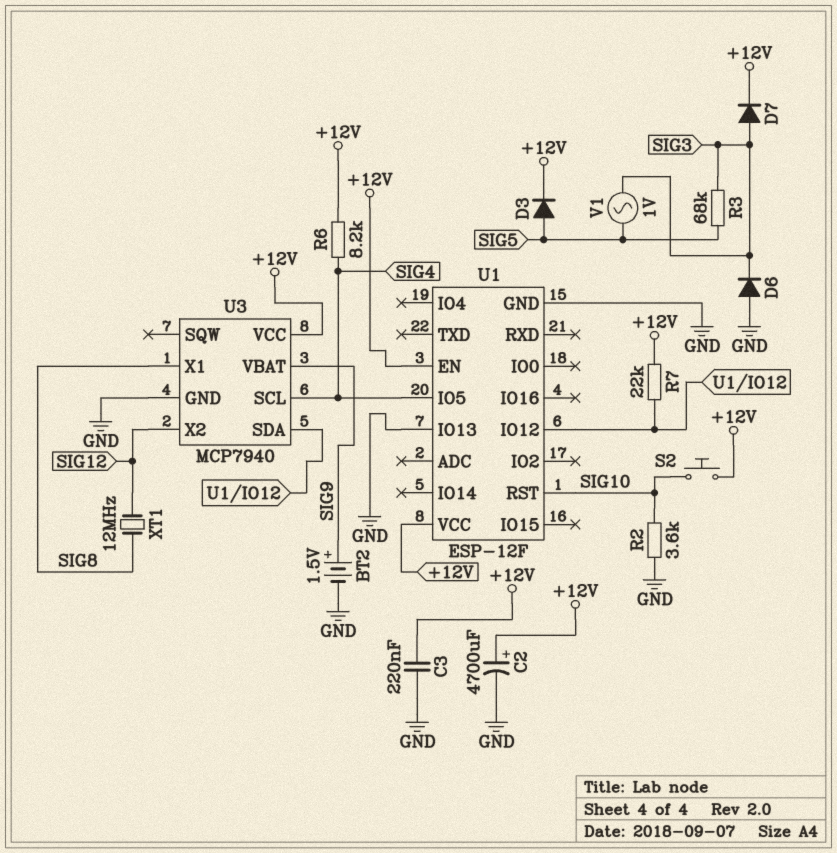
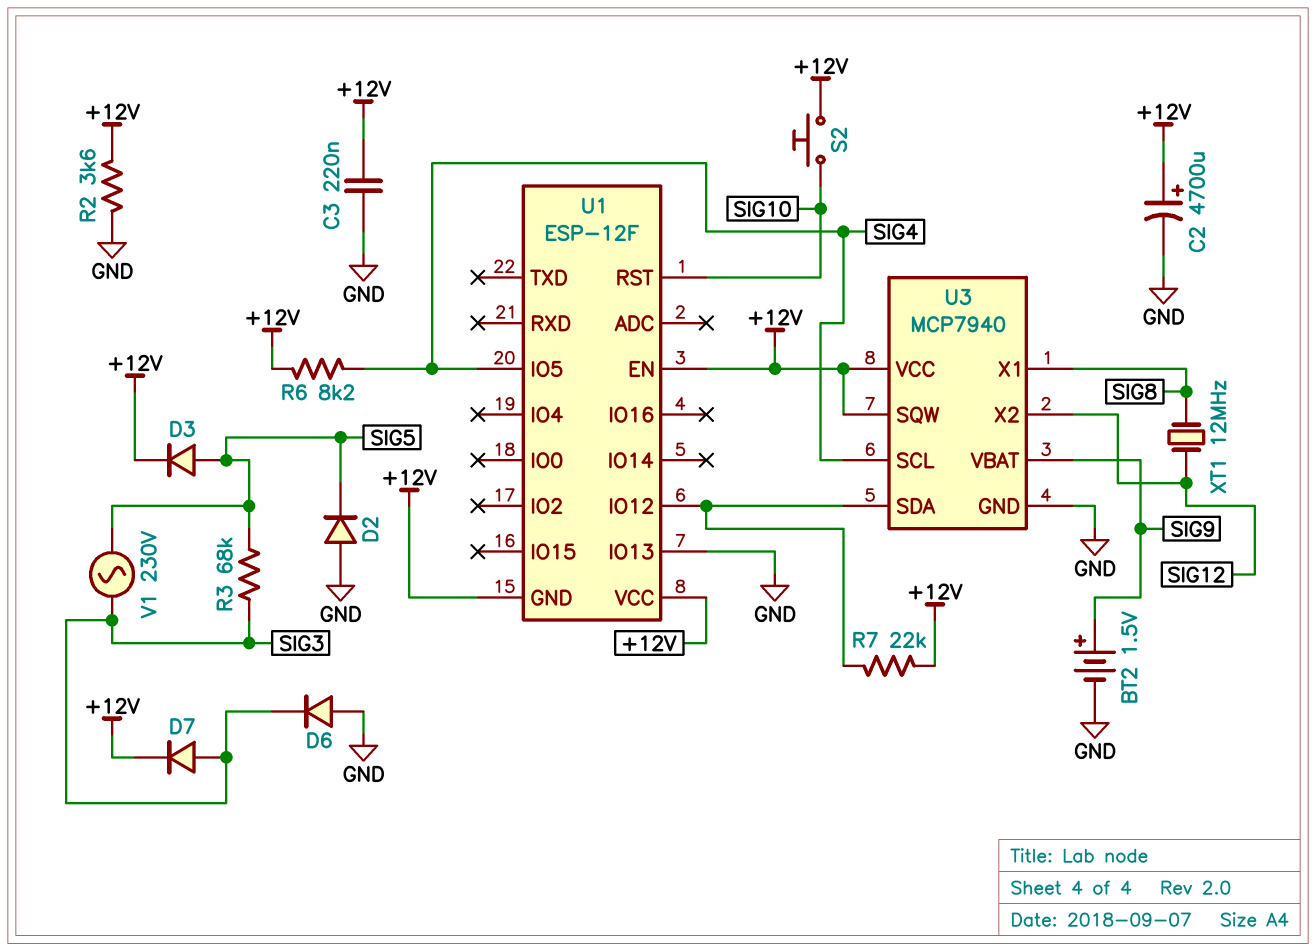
D2: none -> diode (A GND, K SIG5)
R2: 3.6k (GND, SIG10) -> 3.6k (+12V, GND)
U1 pin GND: GND -> +12V
U3 pin SQW: none -> +12V
V1: AC 1V (SIG3, SIG5) -> AC 230V (SIG3, SIG5)

